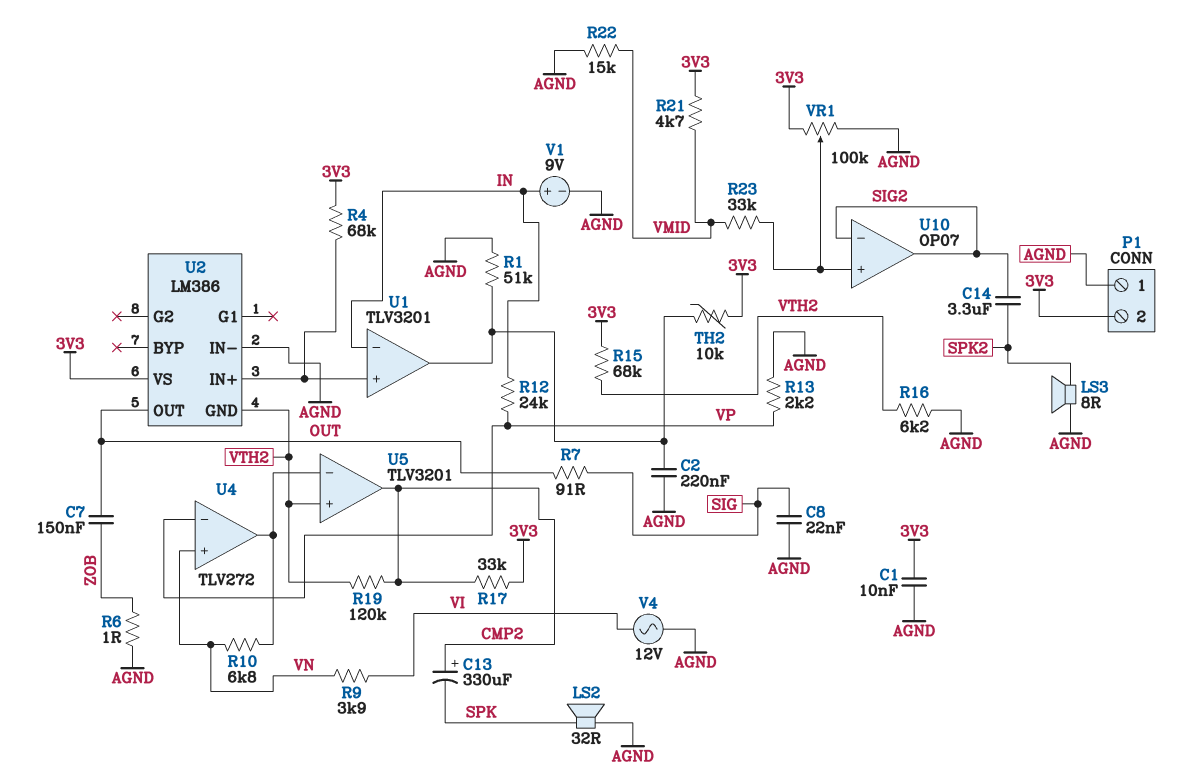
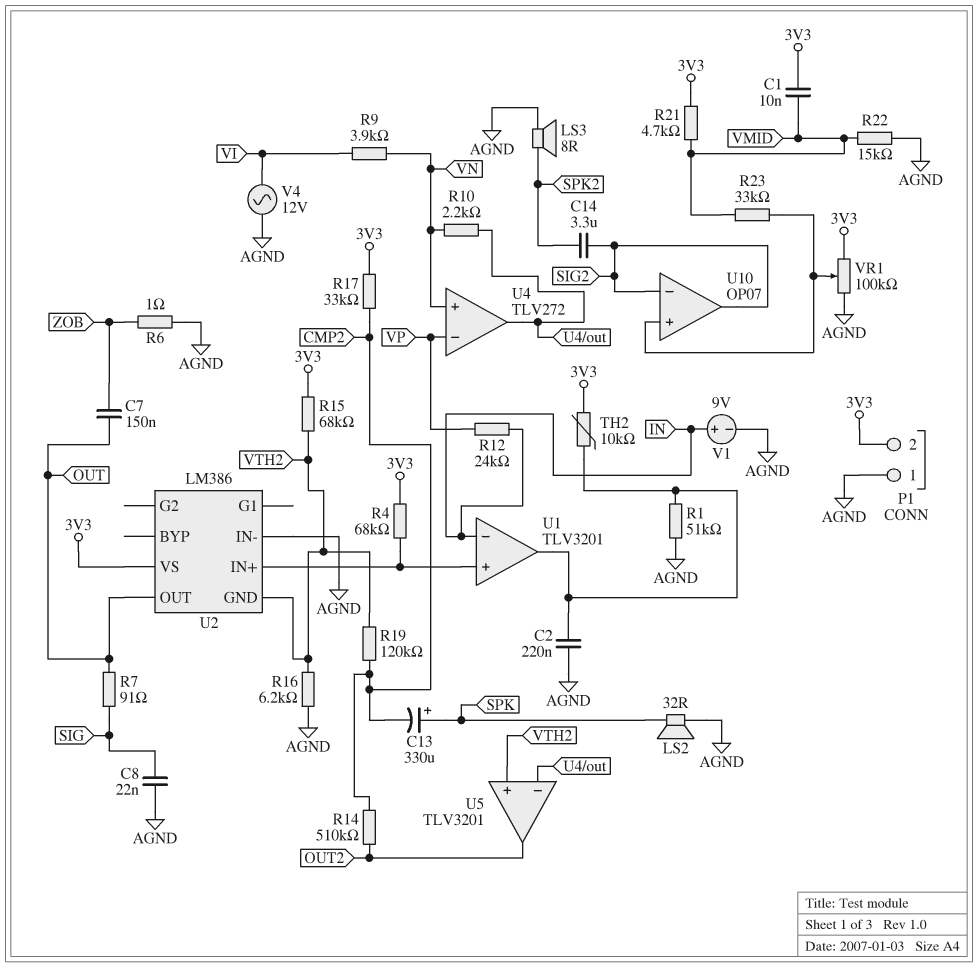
C1: 10nF (3V3, AGND) -> 10nF (3V3, VMID)
C13: 330uF (plus CMP2, minus SPK) -> 330uF (plus SPK, minus CMP2)
R10: 6.8k (U4/out, VN) -> 2.2k (U4/out, VN)
R13: 2.2k (AGND, VP) -> none
R14: none -> 510k (CMP2, OUT2)
U5 pin out: CMP2 -> OUT2

